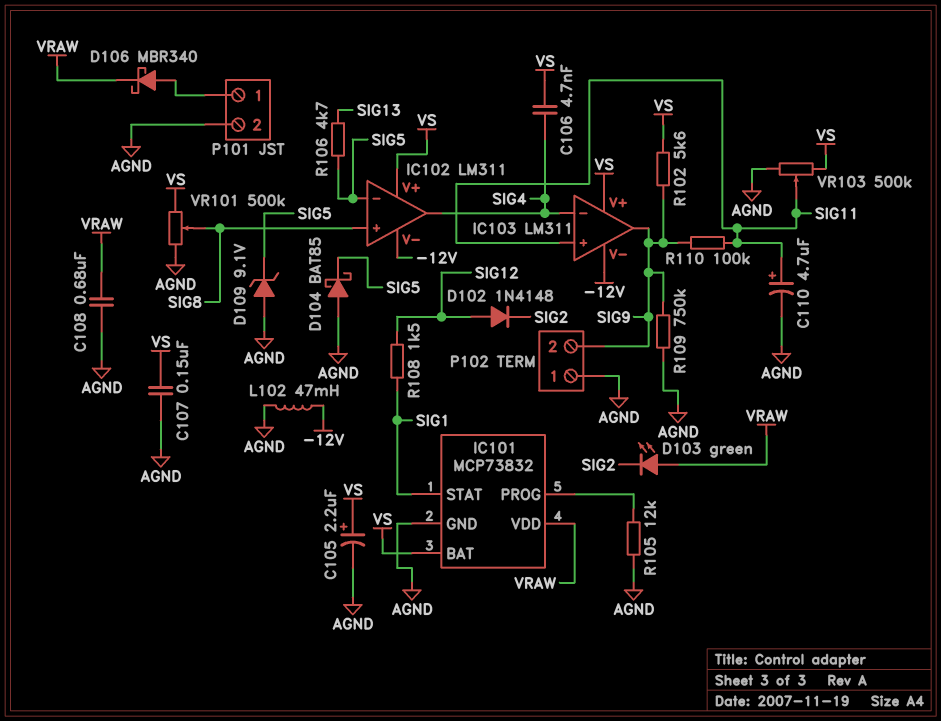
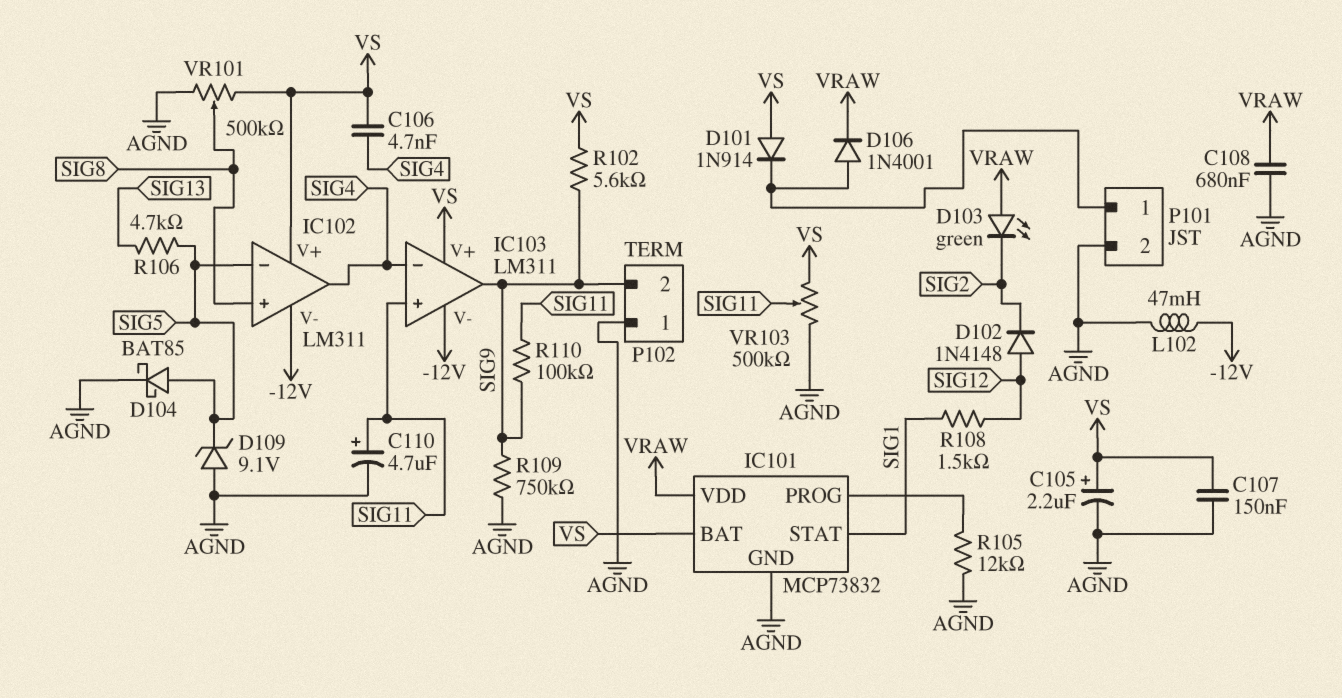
D101: none -> diode 1N914 (A VS, K P101/1)
D104: schottky BAT85 (A AGND, K SIG5) -> schottky BAT85 (A SIG5, K AGND)
D106: schottky MBR340 (A P101/1, K VRAW) -> diode 1N4001 (A P101/1, K VRAW)

